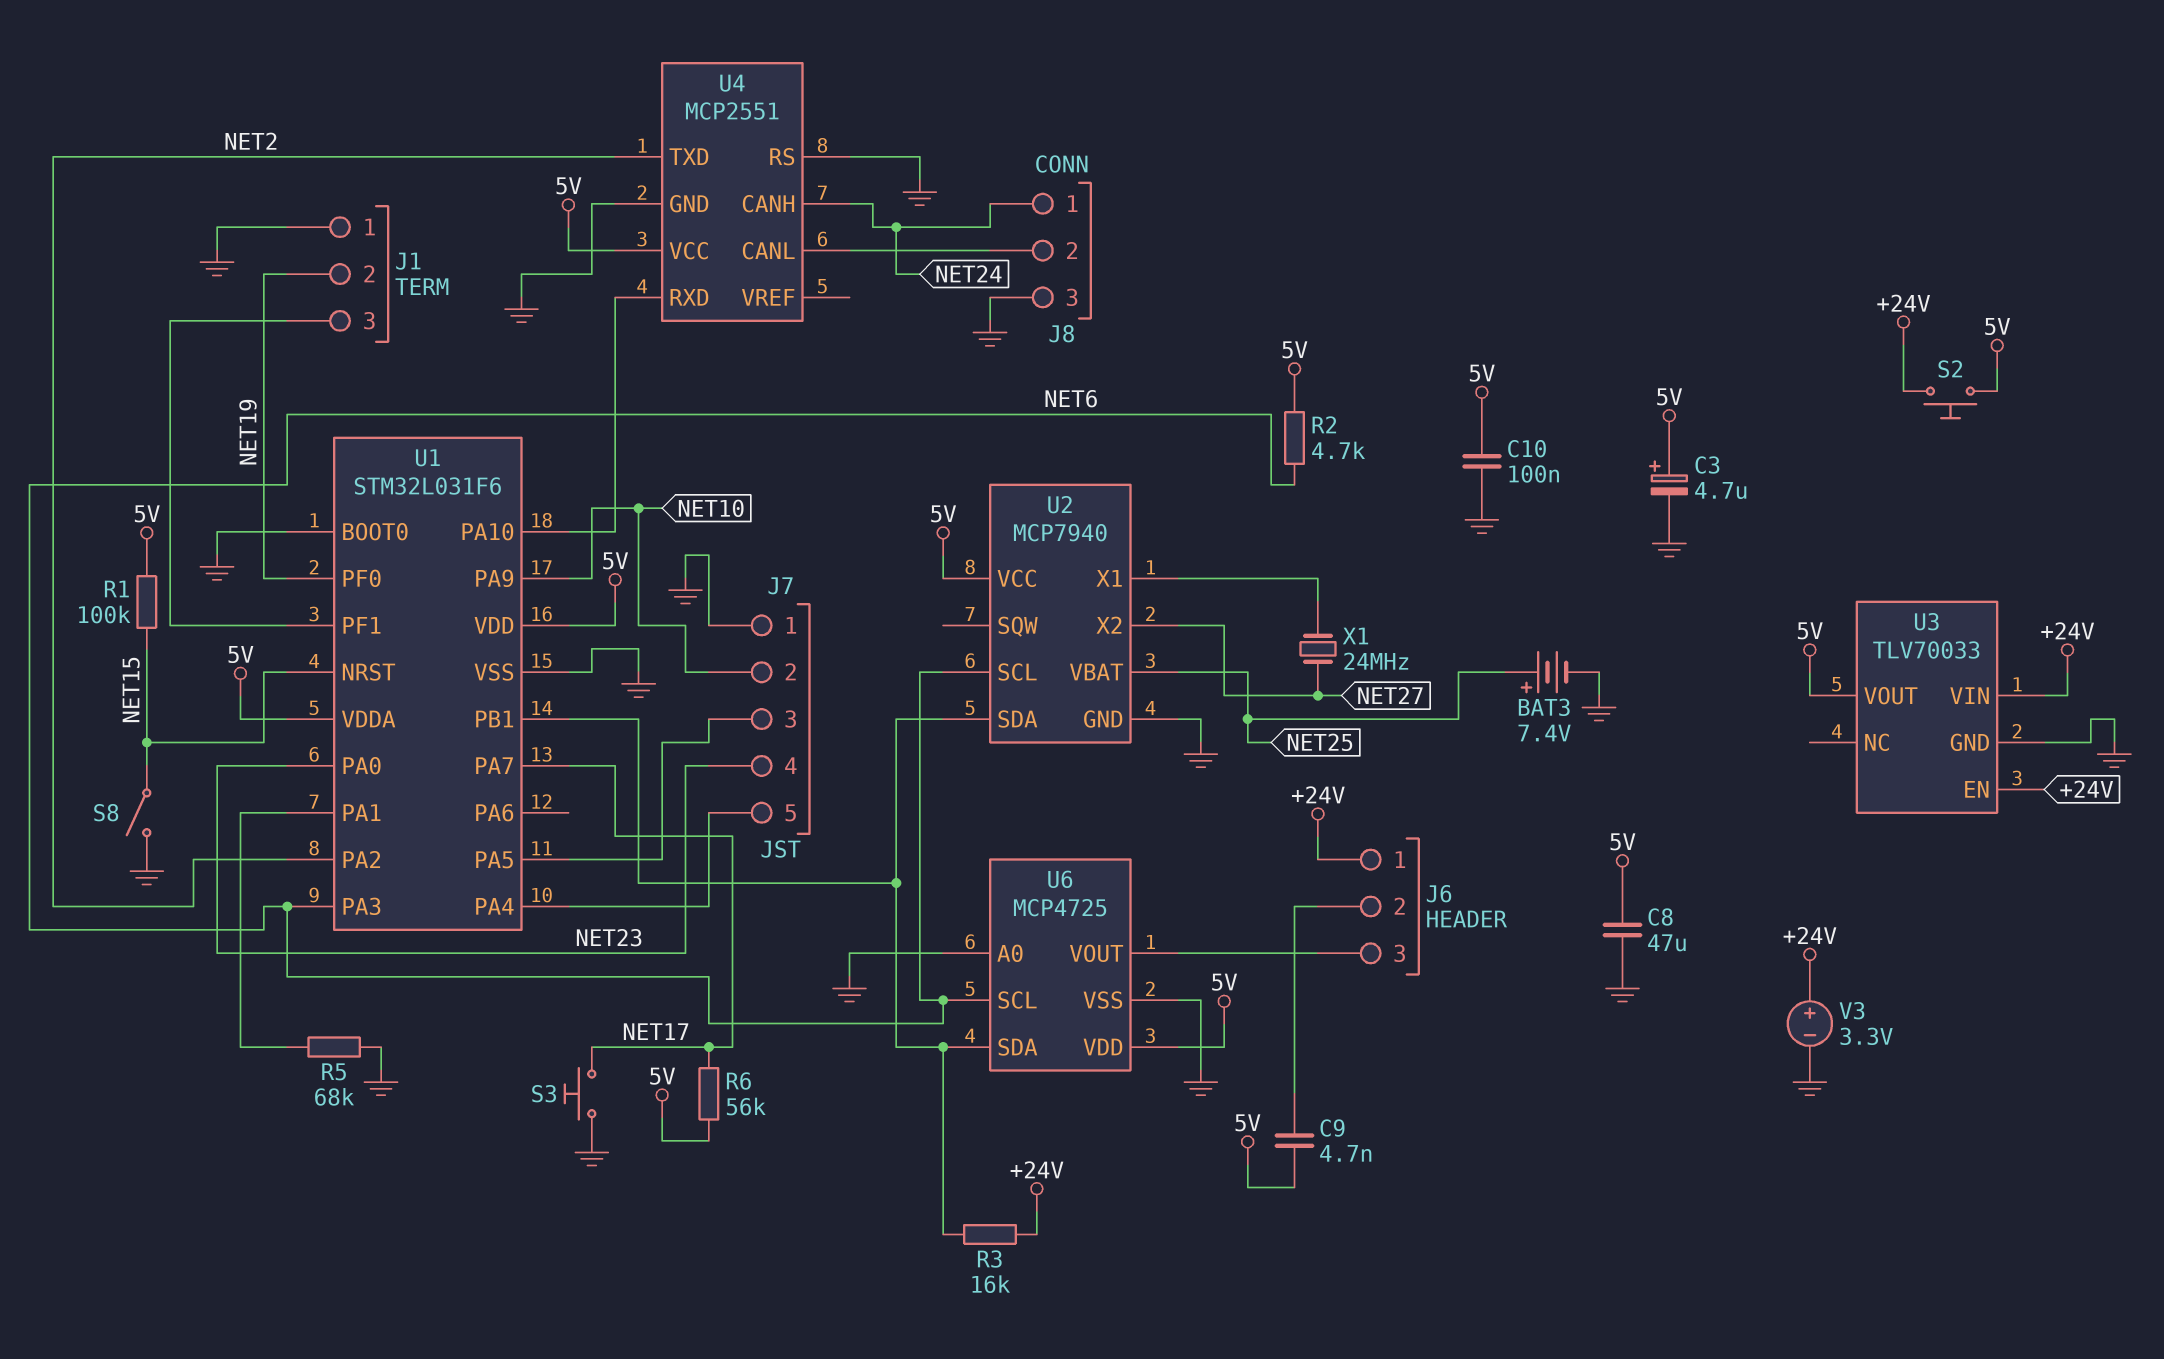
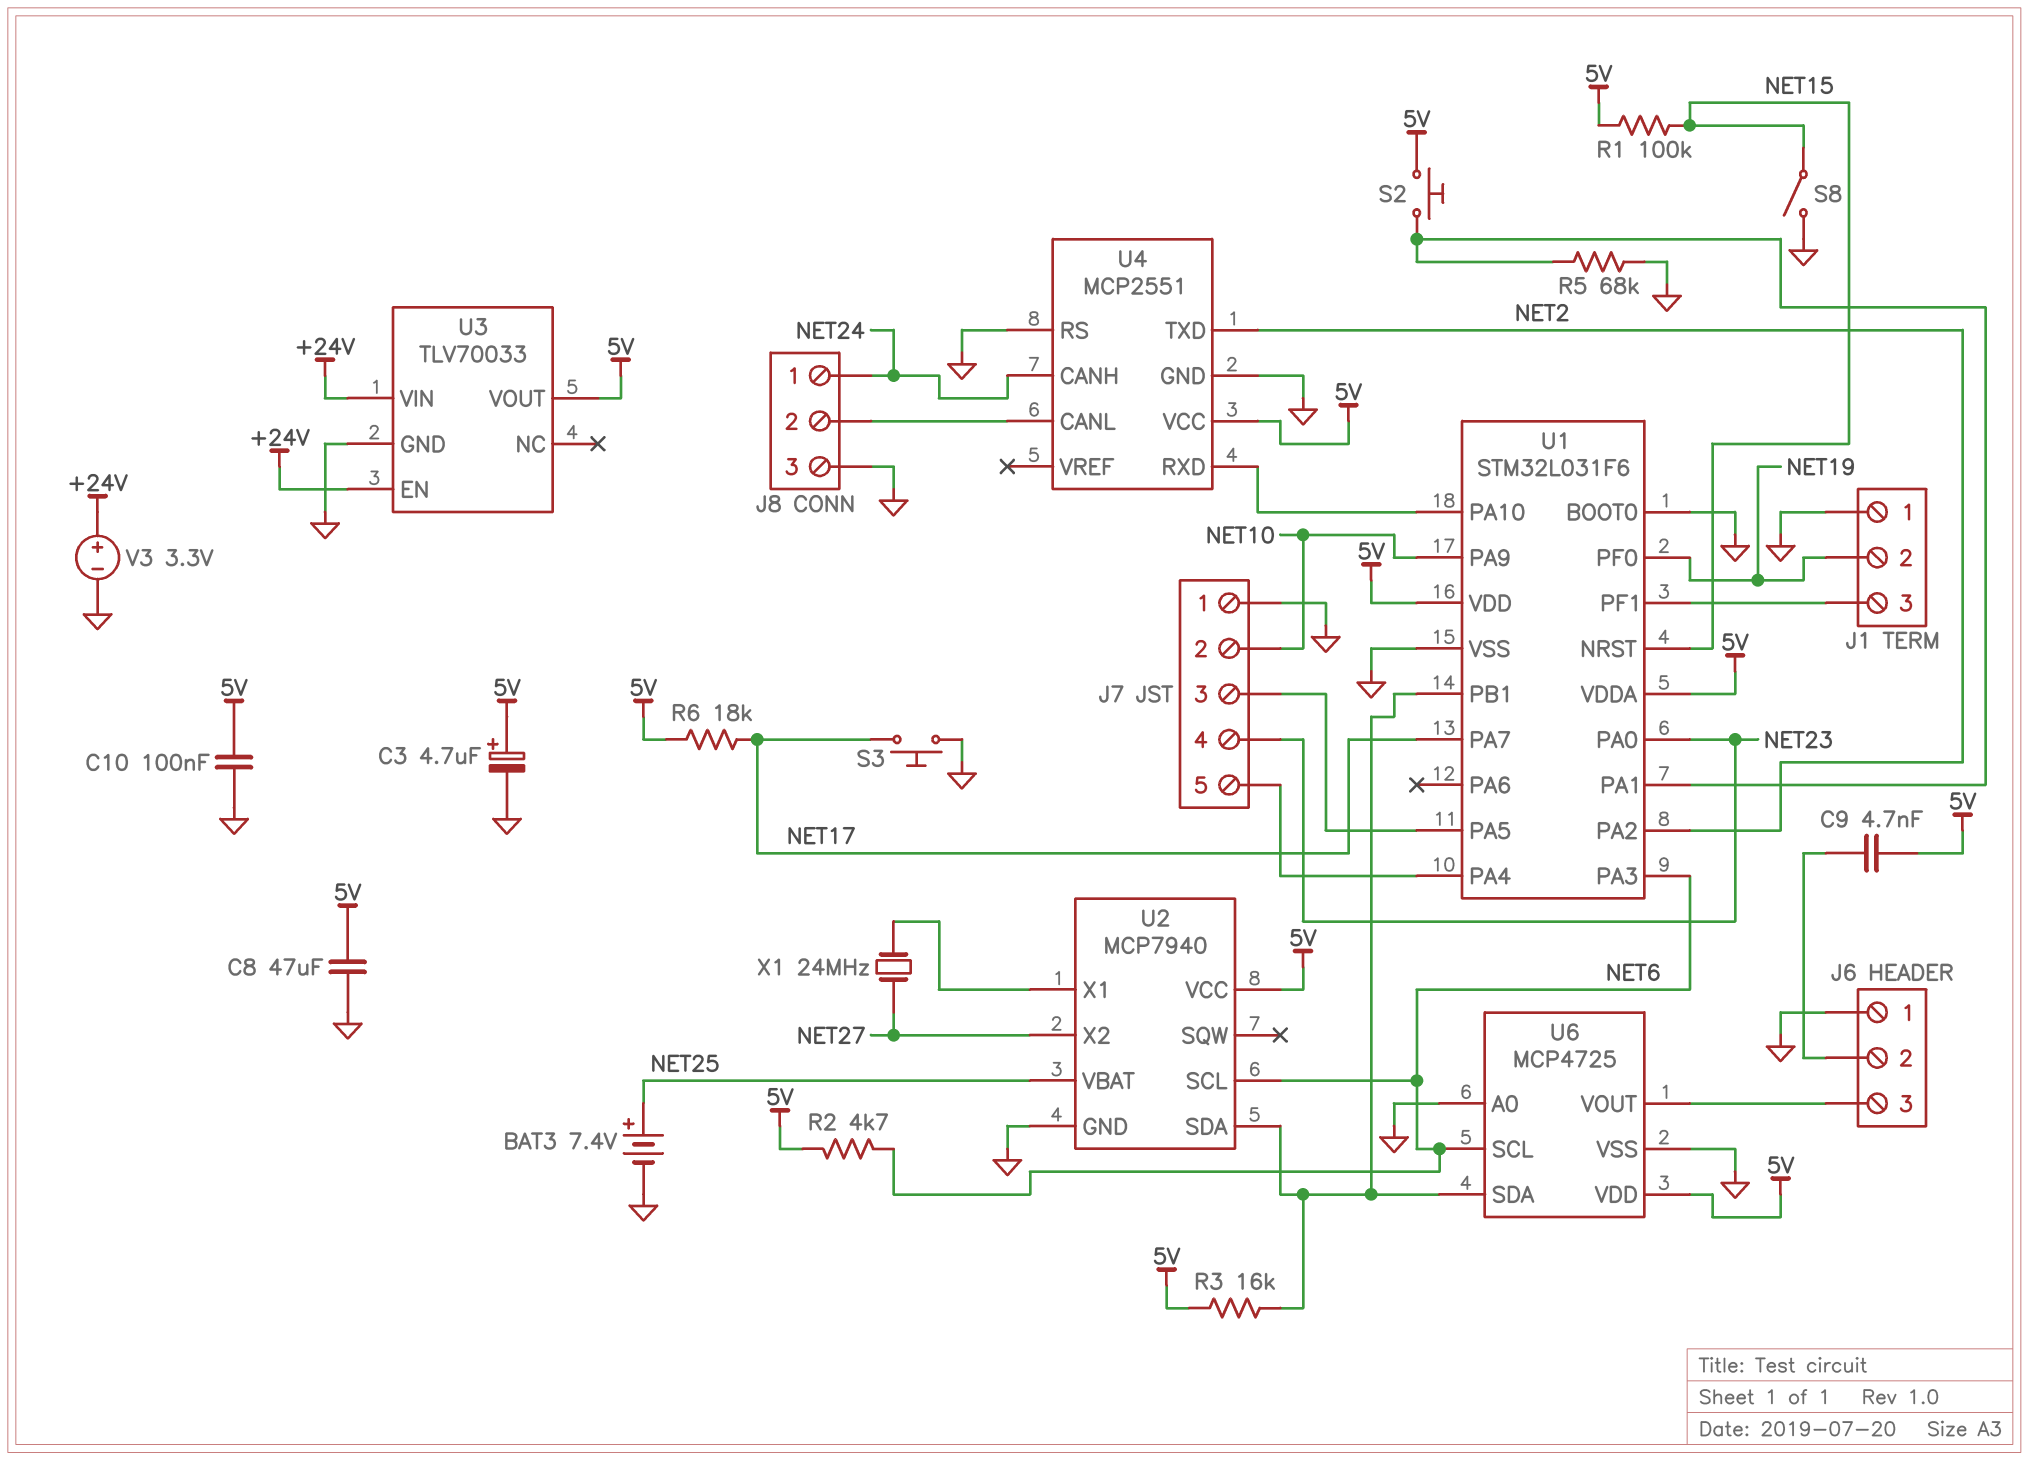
J6 pin 1: +24V -> GND
R3: 16k (+24V, U1/PB1) -> 16k (5V, U1/PB1)
R6: 56k (5V, NET17) -> 18k (5V, NET17)
S2: button (+24V, 5V) -> button (5V, U1/PA1)

